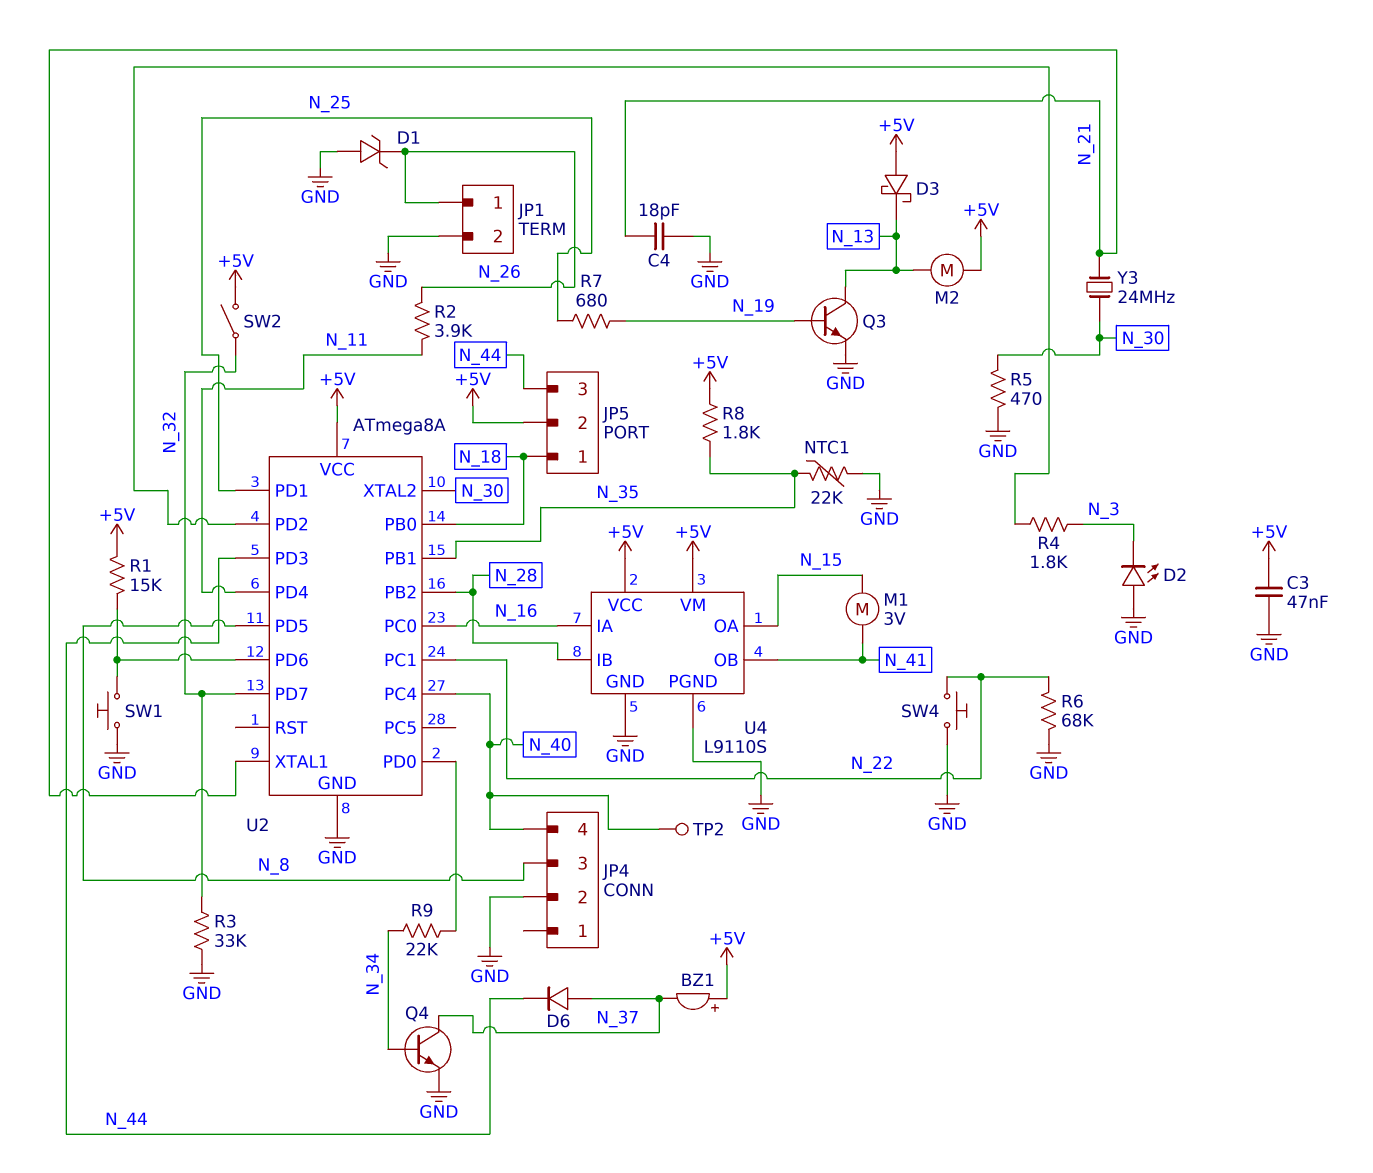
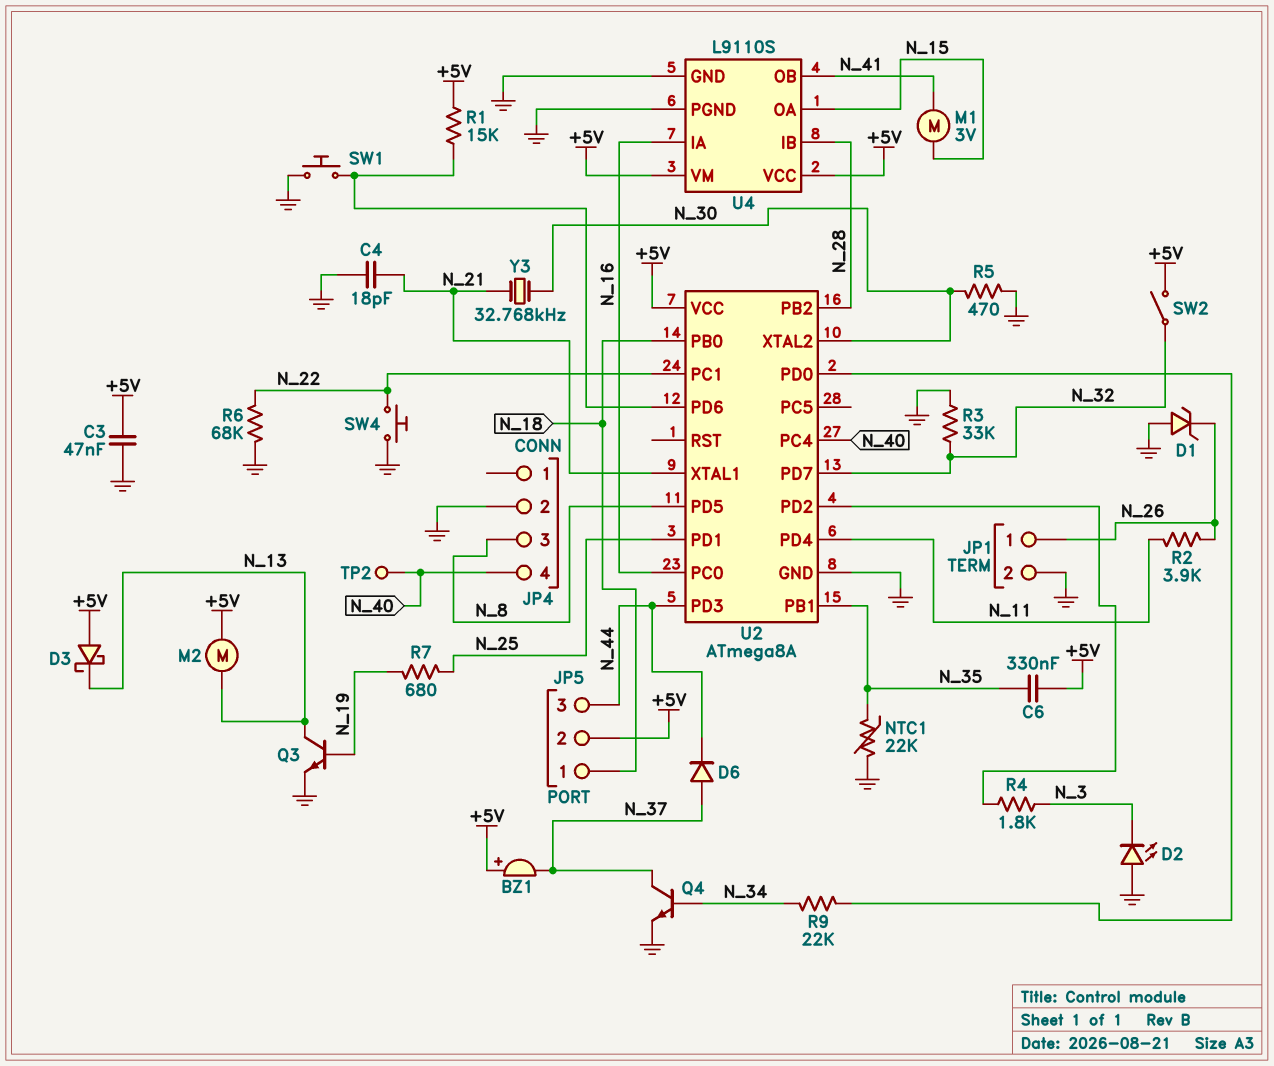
C6: none -> 330nF (+5V, N_35)
R8: 1.8k (+5V, N_35) -> none
Y3: 24MHz (N_21, N_30) -> 32.768kHz (N_21, N_30)

